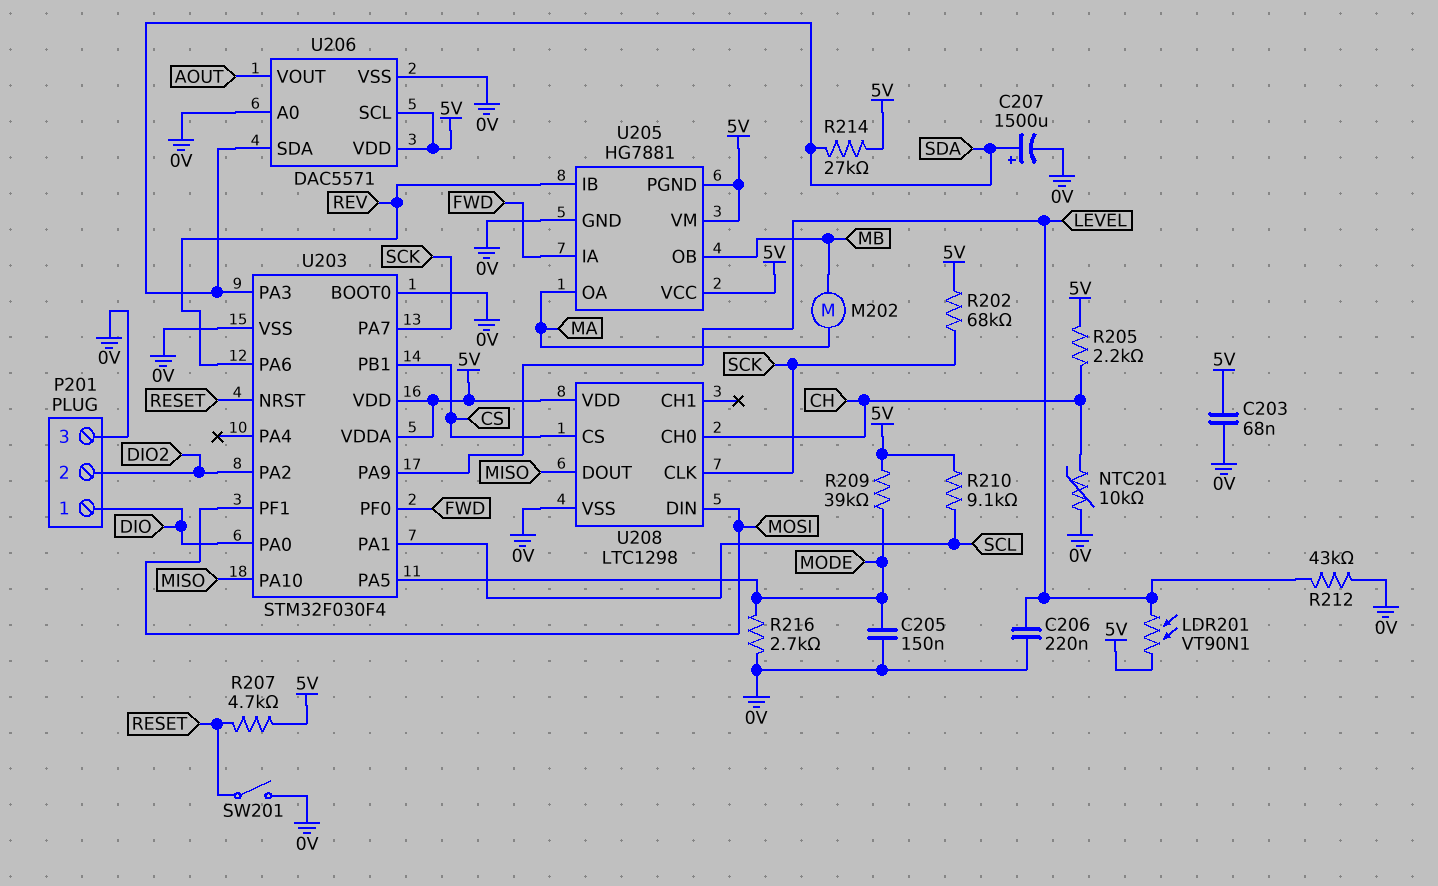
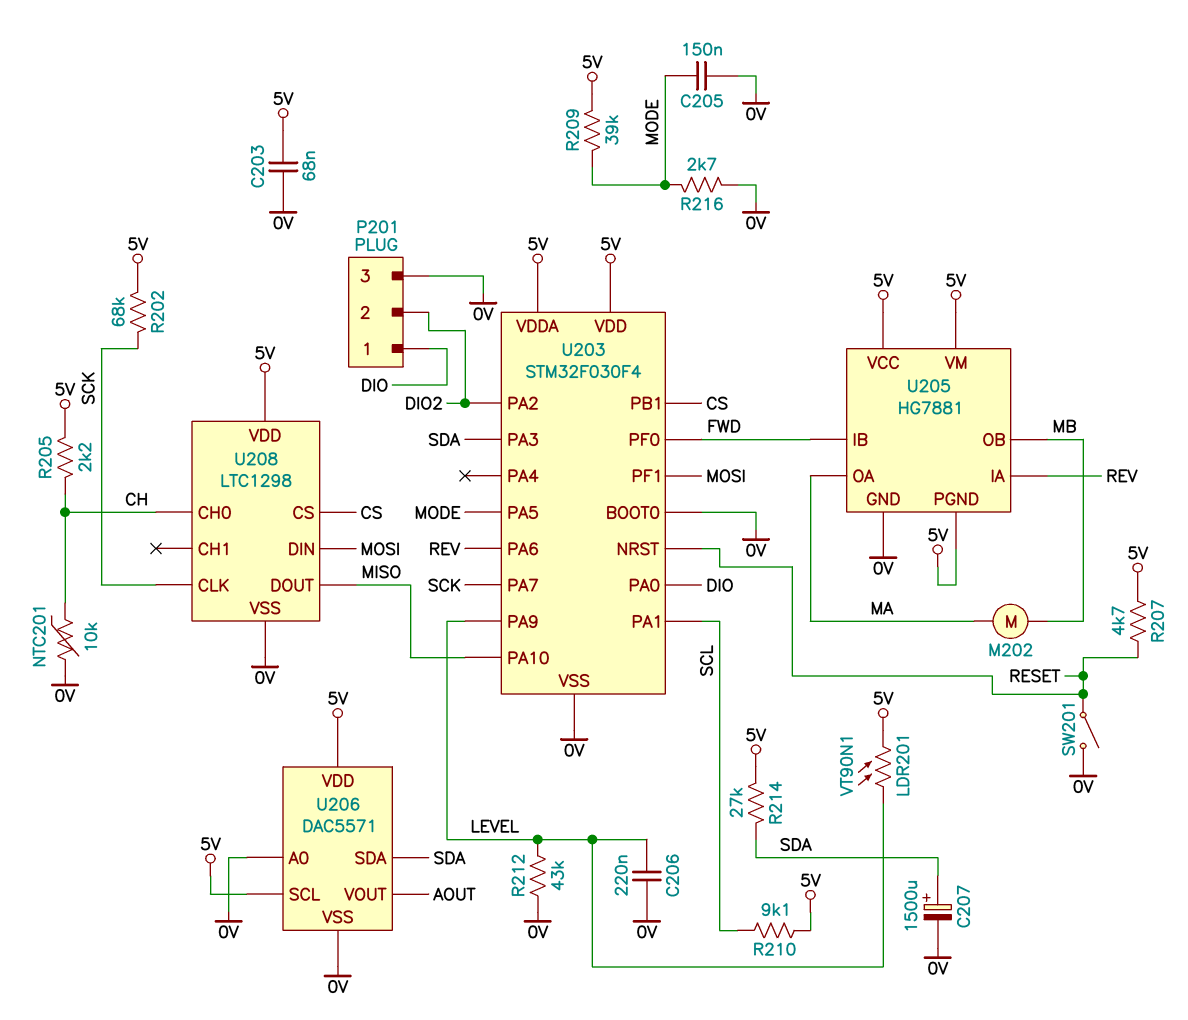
U205 pin IA: FWD -> REV
U205 pin IB: REV -> FWD

